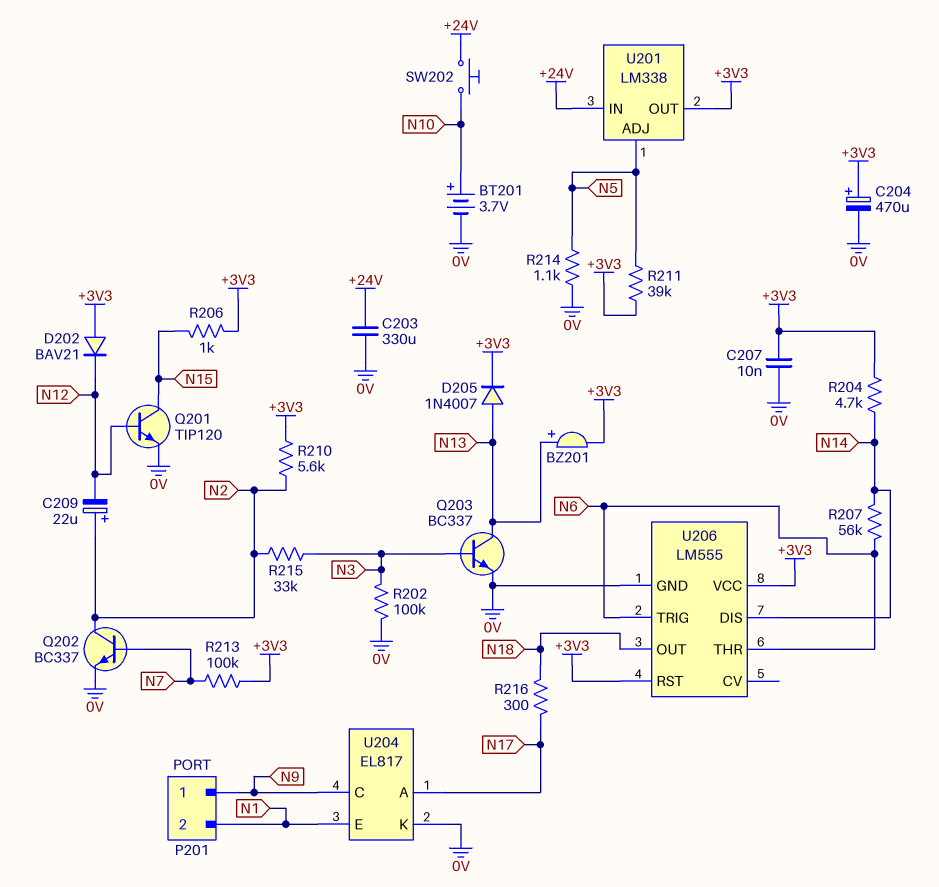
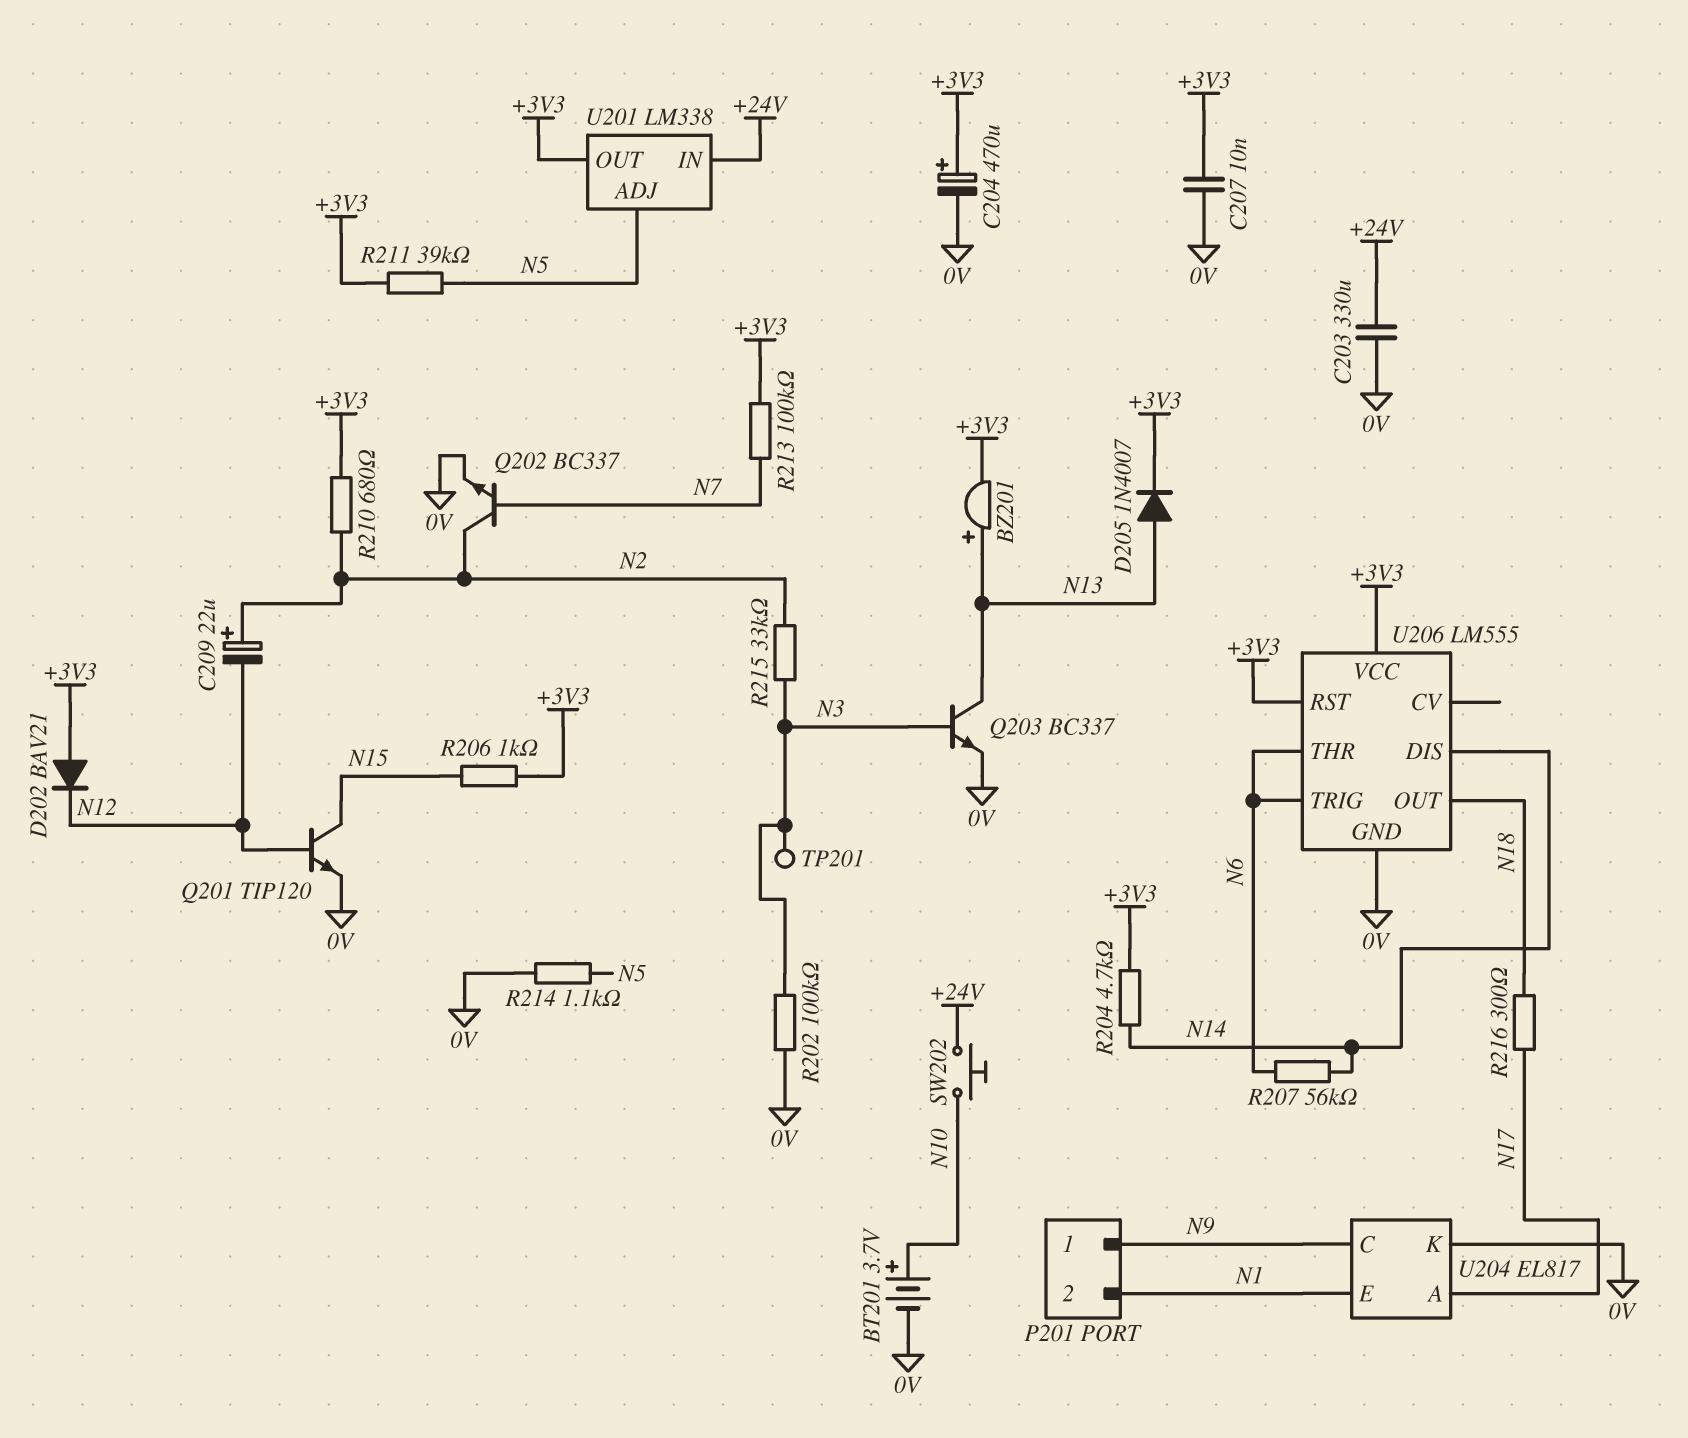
R210: 5.6k (+3V3, N2) -> 680 (+3V3, N2)
TP201: none -> test point (N3)

